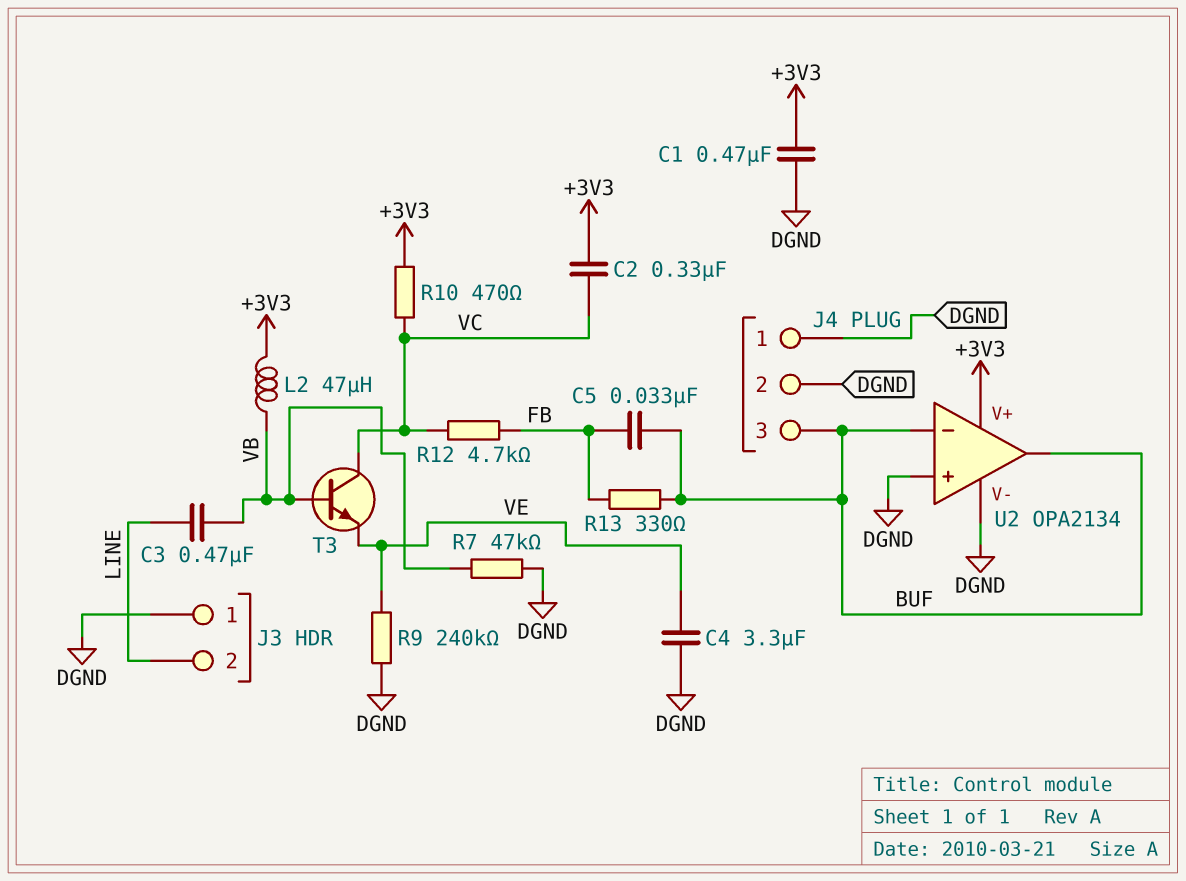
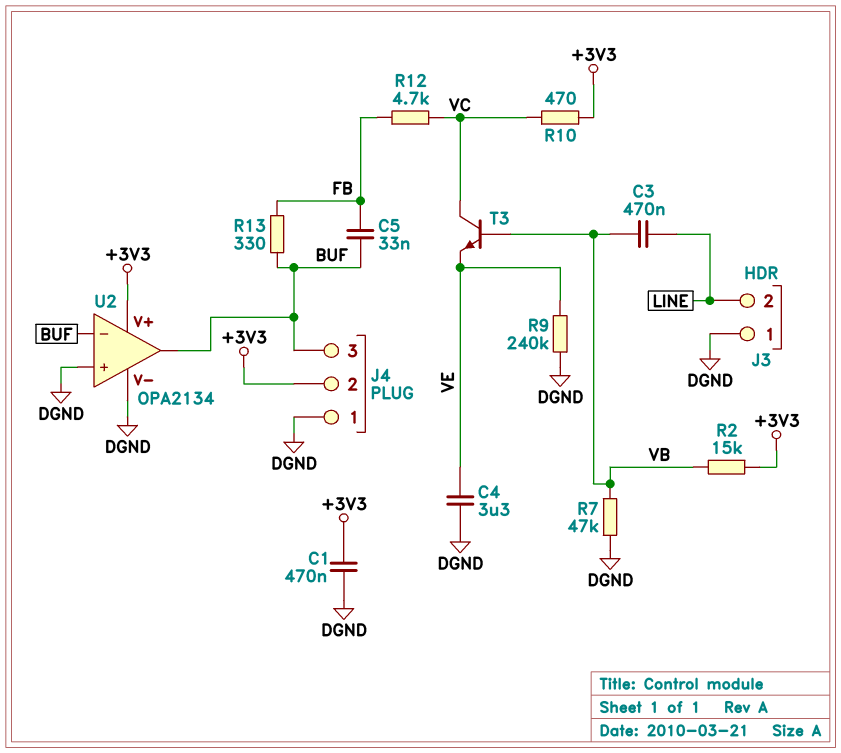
C2: 330nF (+3V3, VC) -> none
J4 pin 2: DGND -> +3V3
L2: 47uH (+3V3, VB) -> none
R2: none -> 15k (+3V3, VB)

